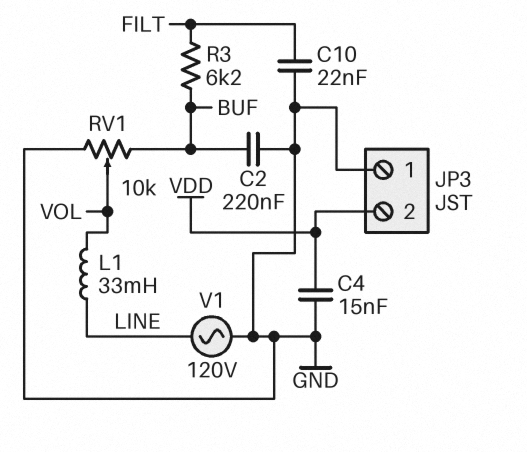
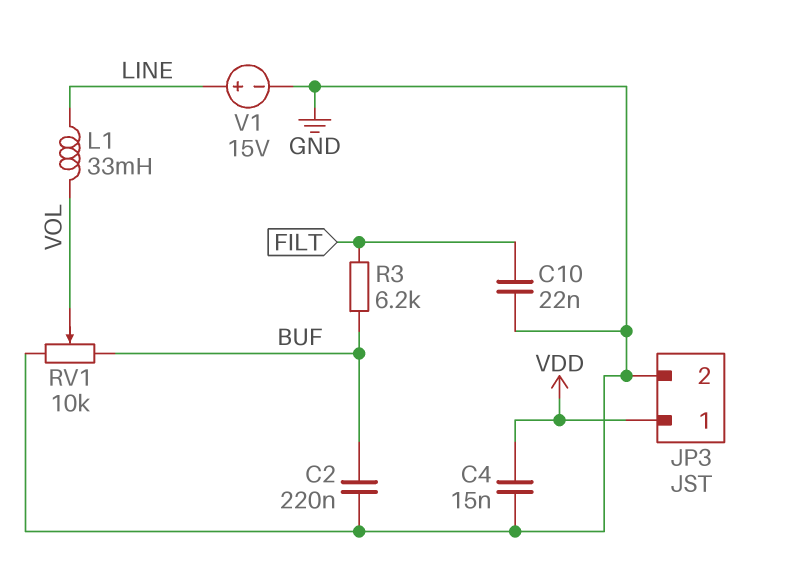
JP3 pin 1: GND -> VDD
JP3 pin 2: VDD -> GND
V1: AC 120V (GND, LINE) -> 15V (plus LINE, minus GND)

